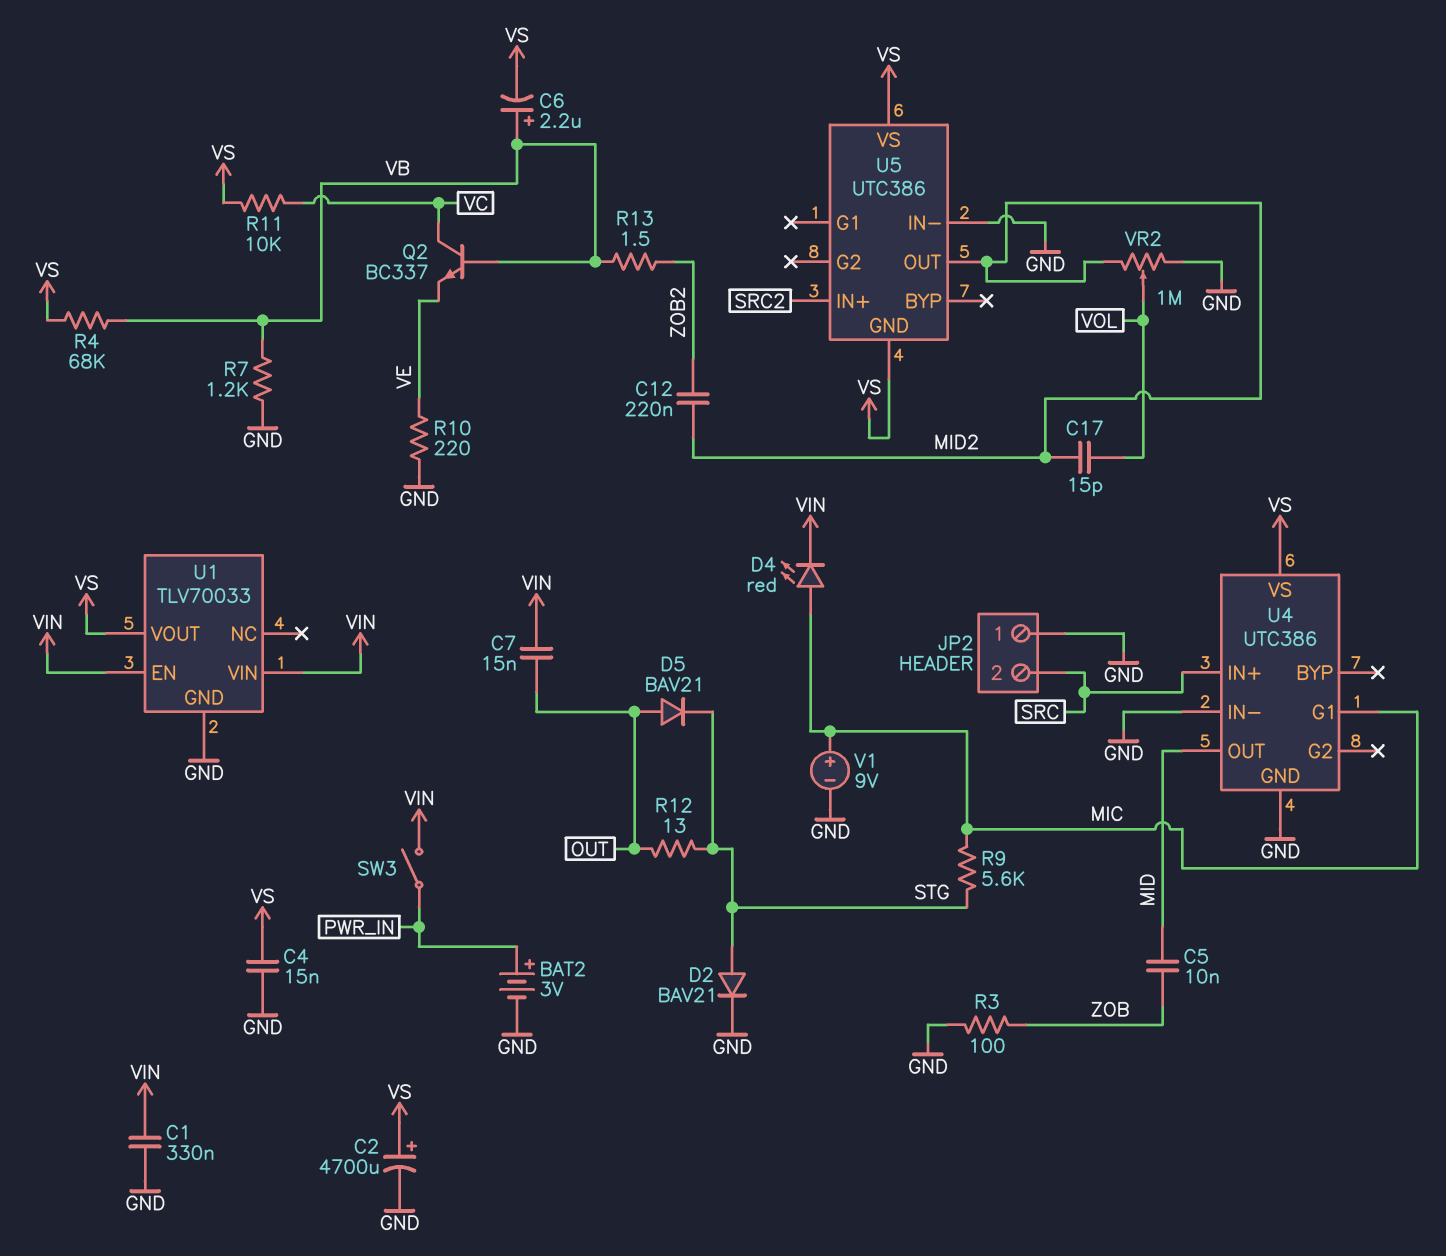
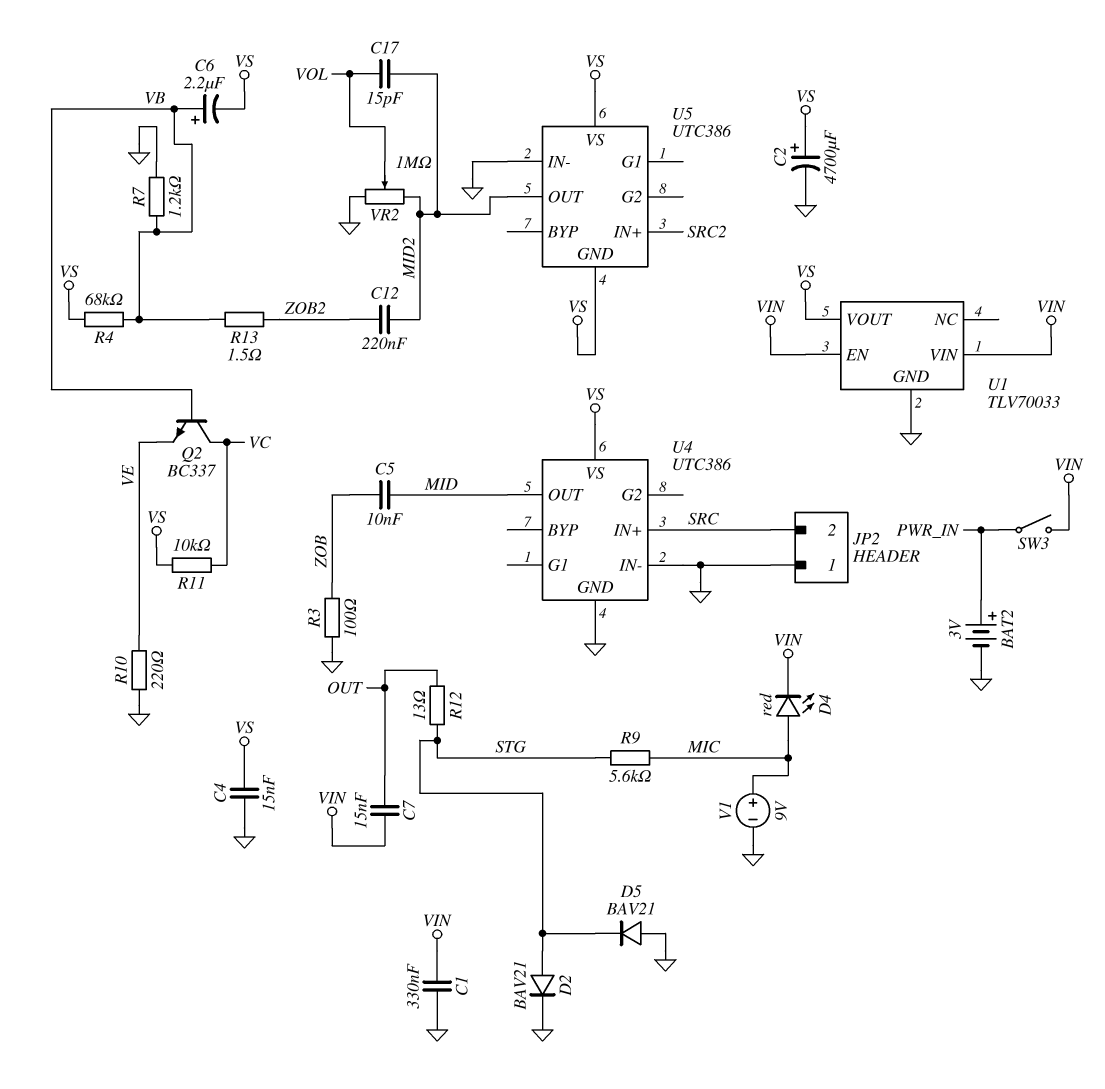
D5: diode BAV21 (A OUT, K STG) -> diode BAV21 (A GND, K STG)
U4 pin G1: MIC -> none

